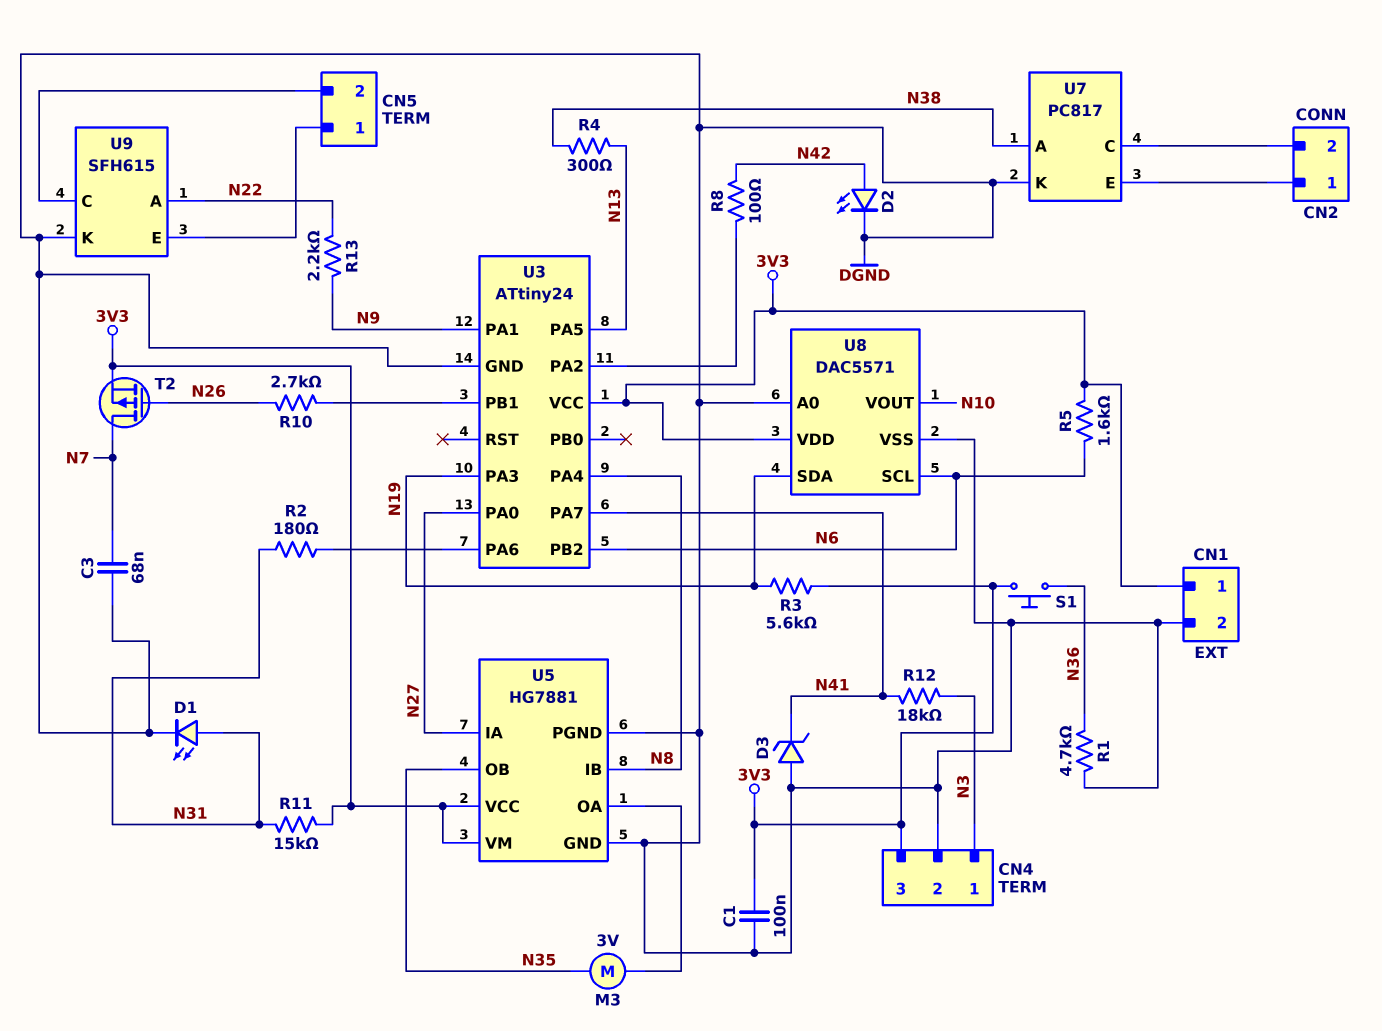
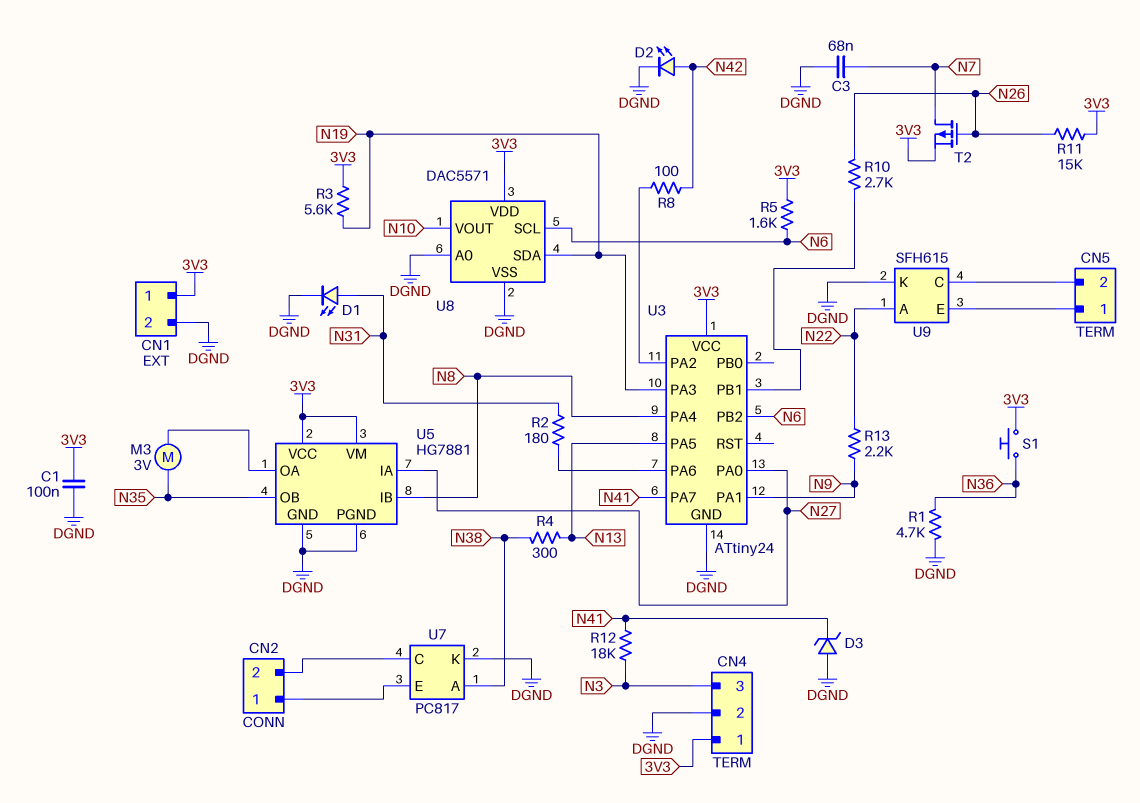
CN4 pin 1: N3 -> 3V3
CN4 pin 3: 3V3 -> N3
R11: 15k (3V3, N31) -> 15k (3V3, N26)

